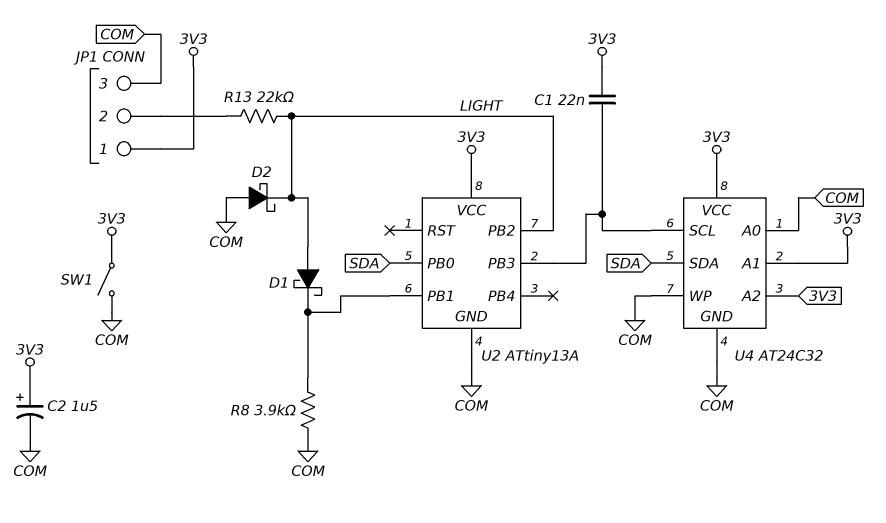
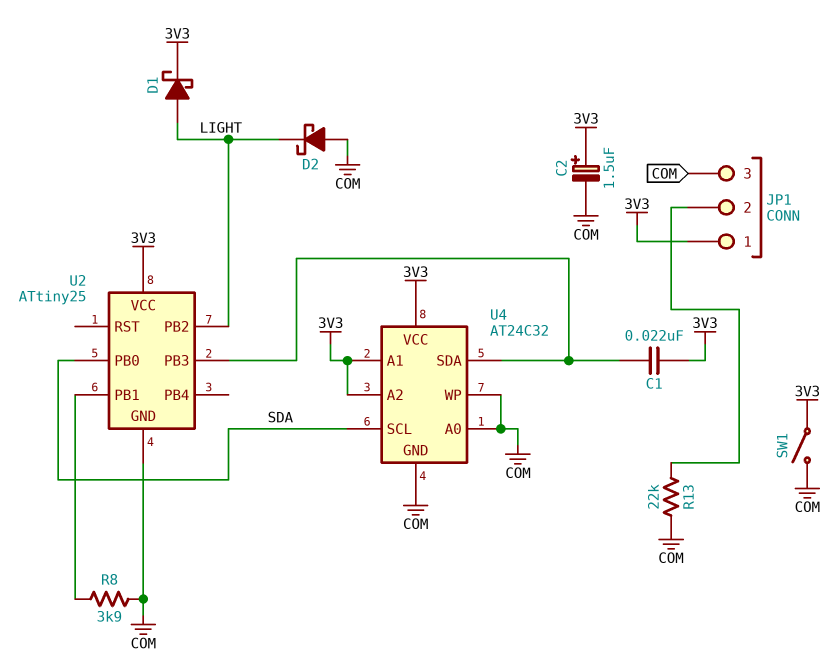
D1: schottky (A LIGHT, K U2/PB1) -> schottky (A LIGHT, K 3V3)
R13: 22k (JP1/2, LIGHT) -> 22k (COM, JP1/2)
U2: ATtiny13A -> ATtiny25
U4 pin SCL: U2/PB3 -> SDA
U4 pin SDA: SDA -> U2/PB3

